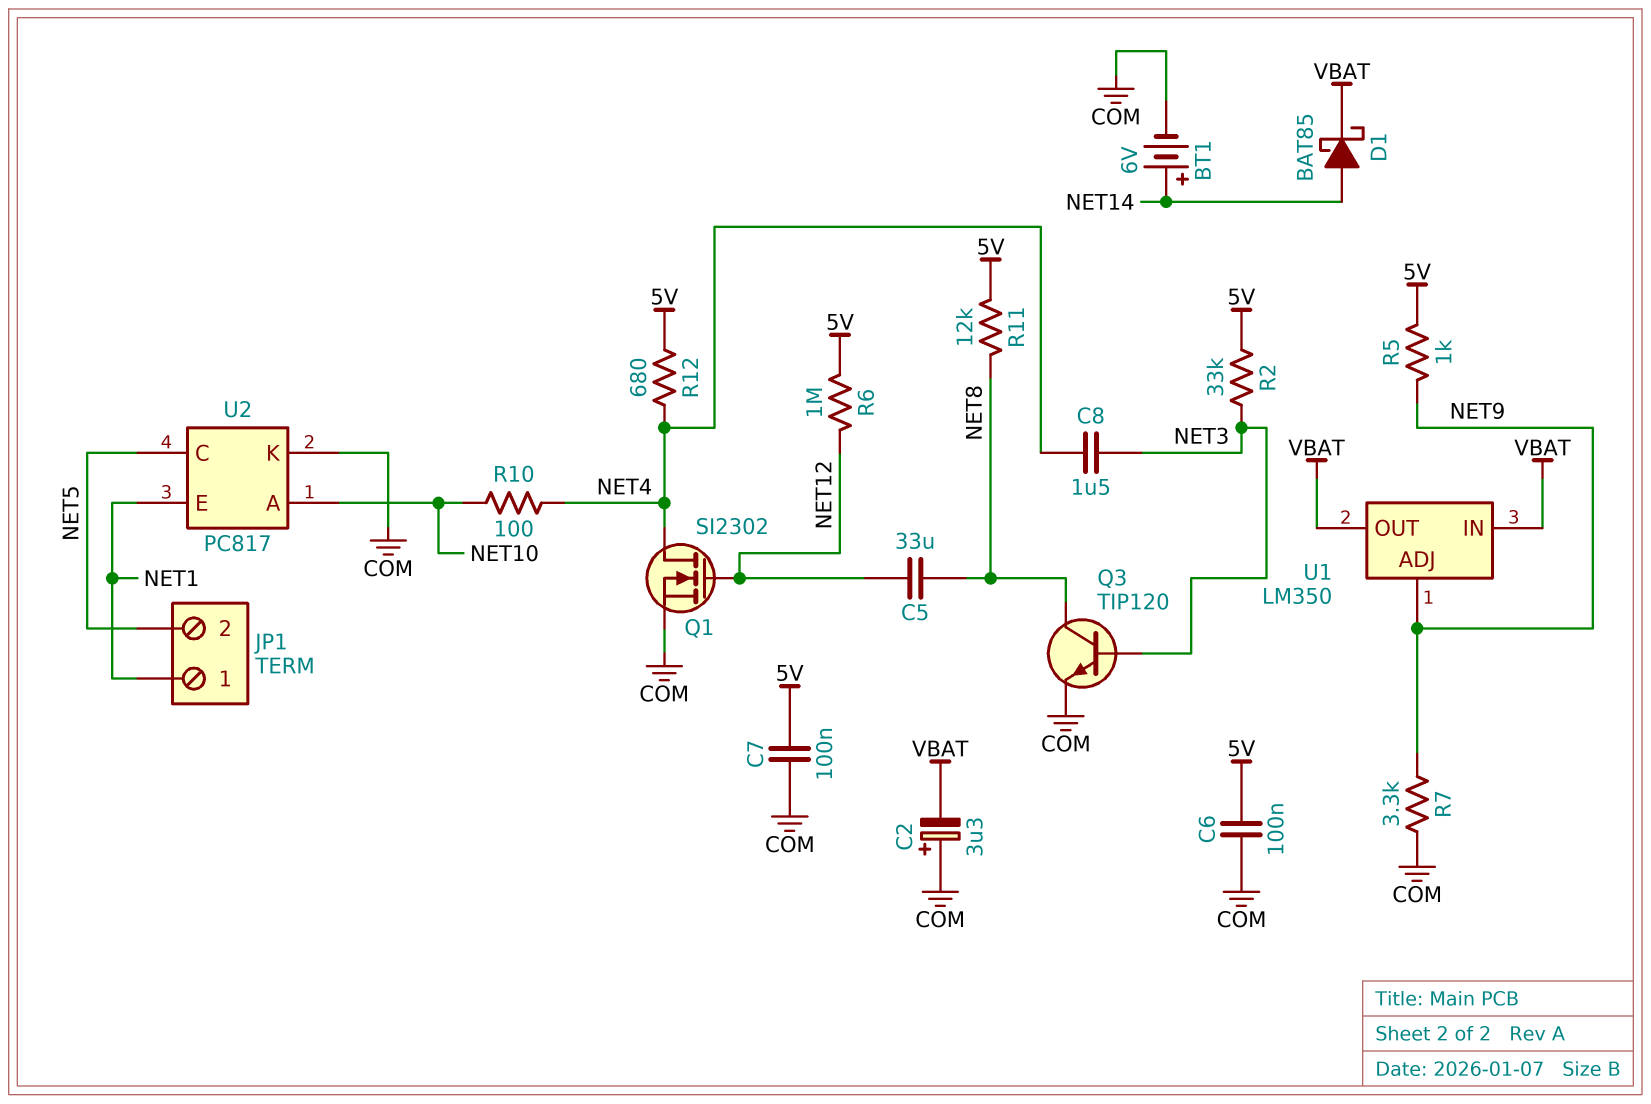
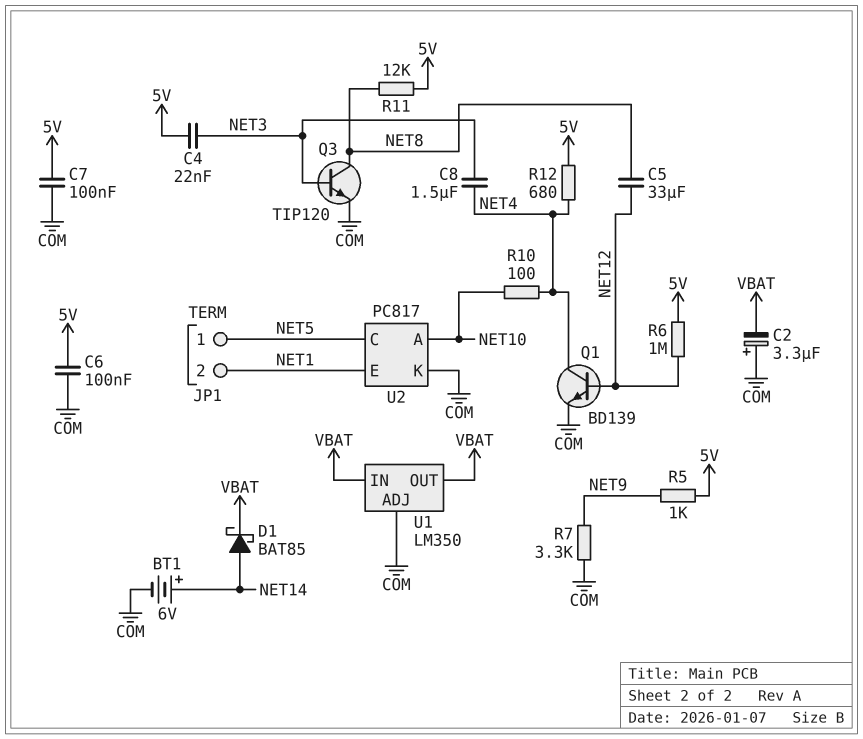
C4: none -> 22nF (5V, NET3)
JP1 pin 1: NET1 -> NET5
JP1 pin 2: NET5 -> NET1
Q1: NMOS SI2302 (G NET12, D NET4, S COM) -> NPN BD139 (B NET12, C NET4, E COM)
R2: 33k (5V, NET3) -> none
U1 pin ADJ: NET9 -> COM

